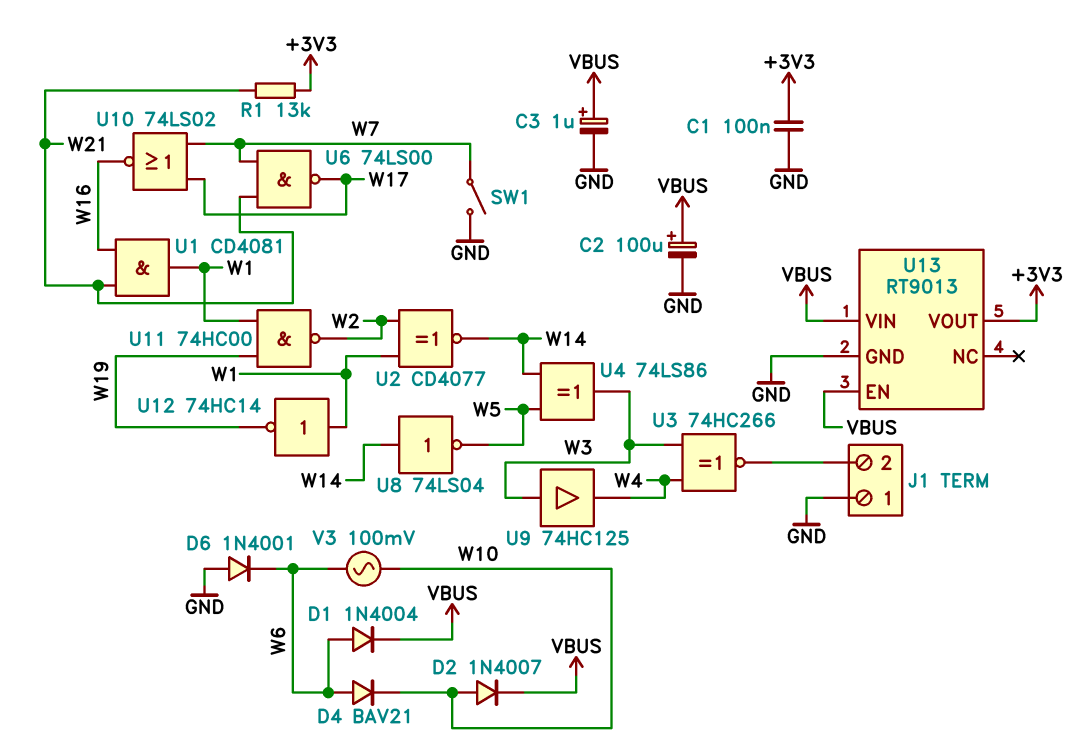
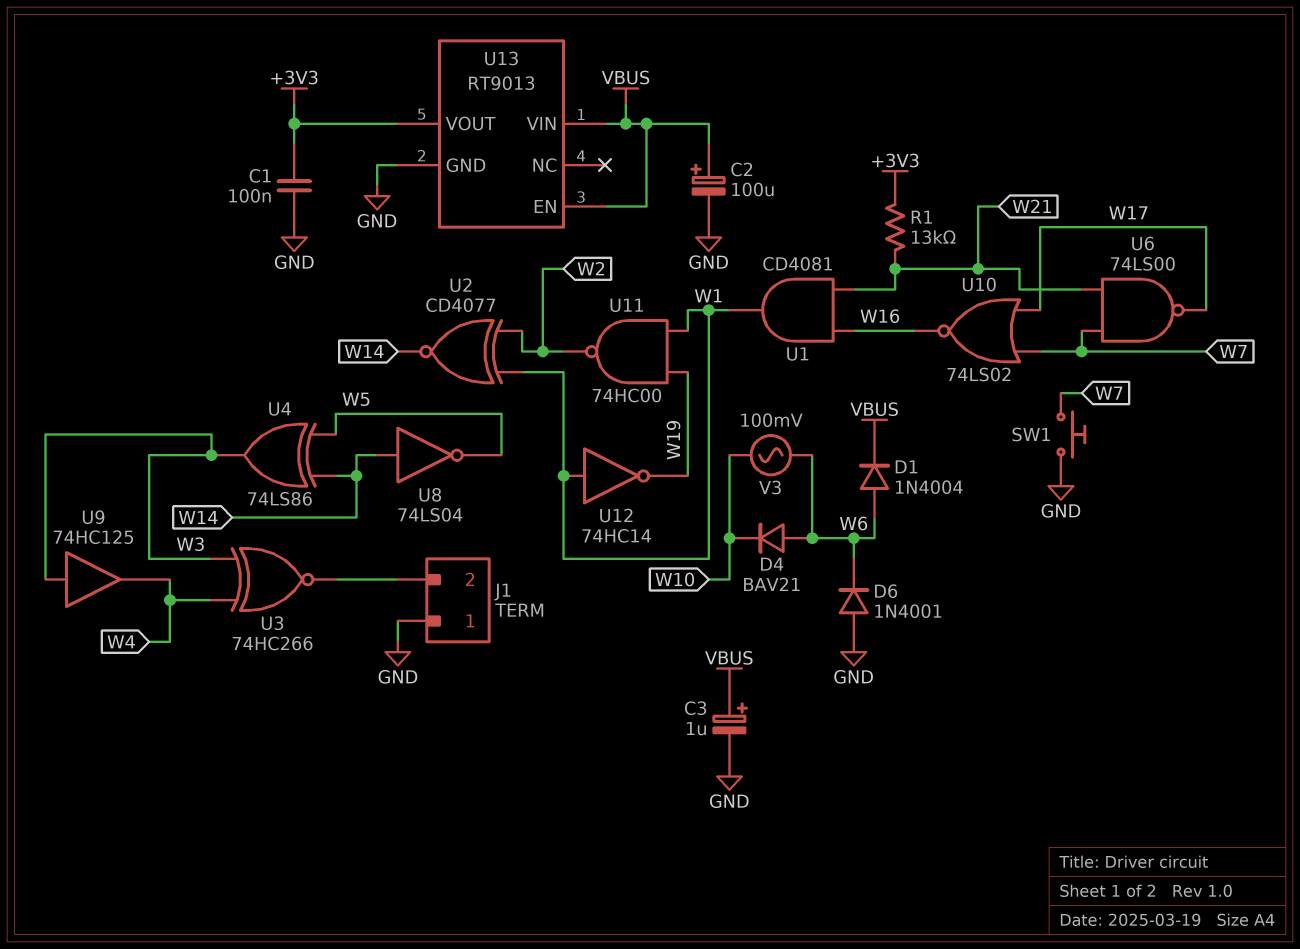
D2: diode 1N4007 (A W10, K VBUS) -> none
SW1: switch (GND, W7) -> button (GND, W7)

